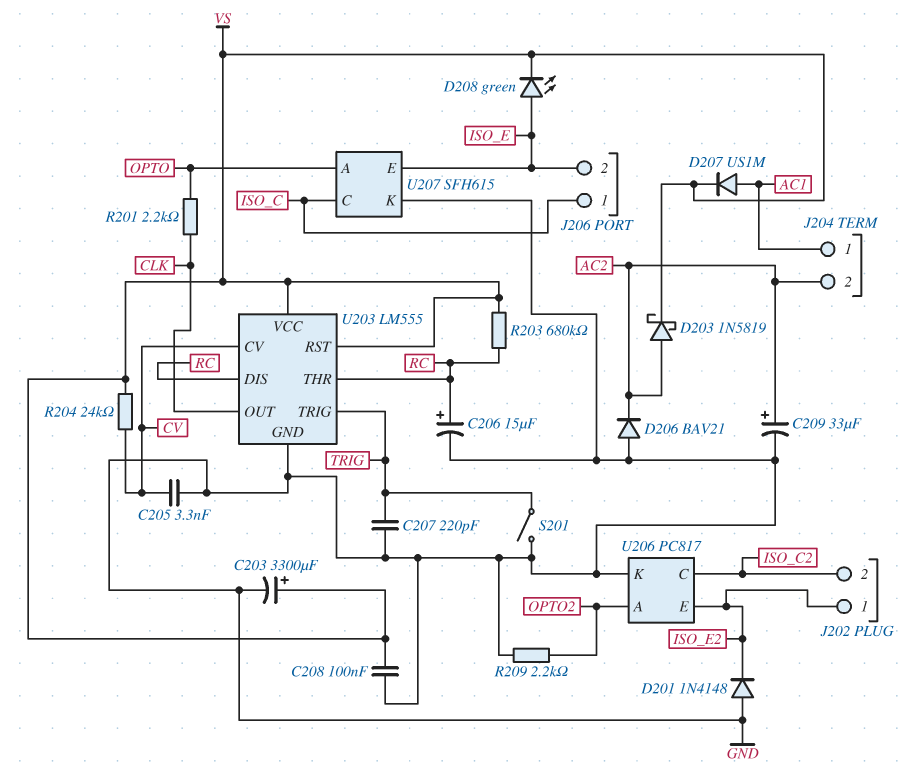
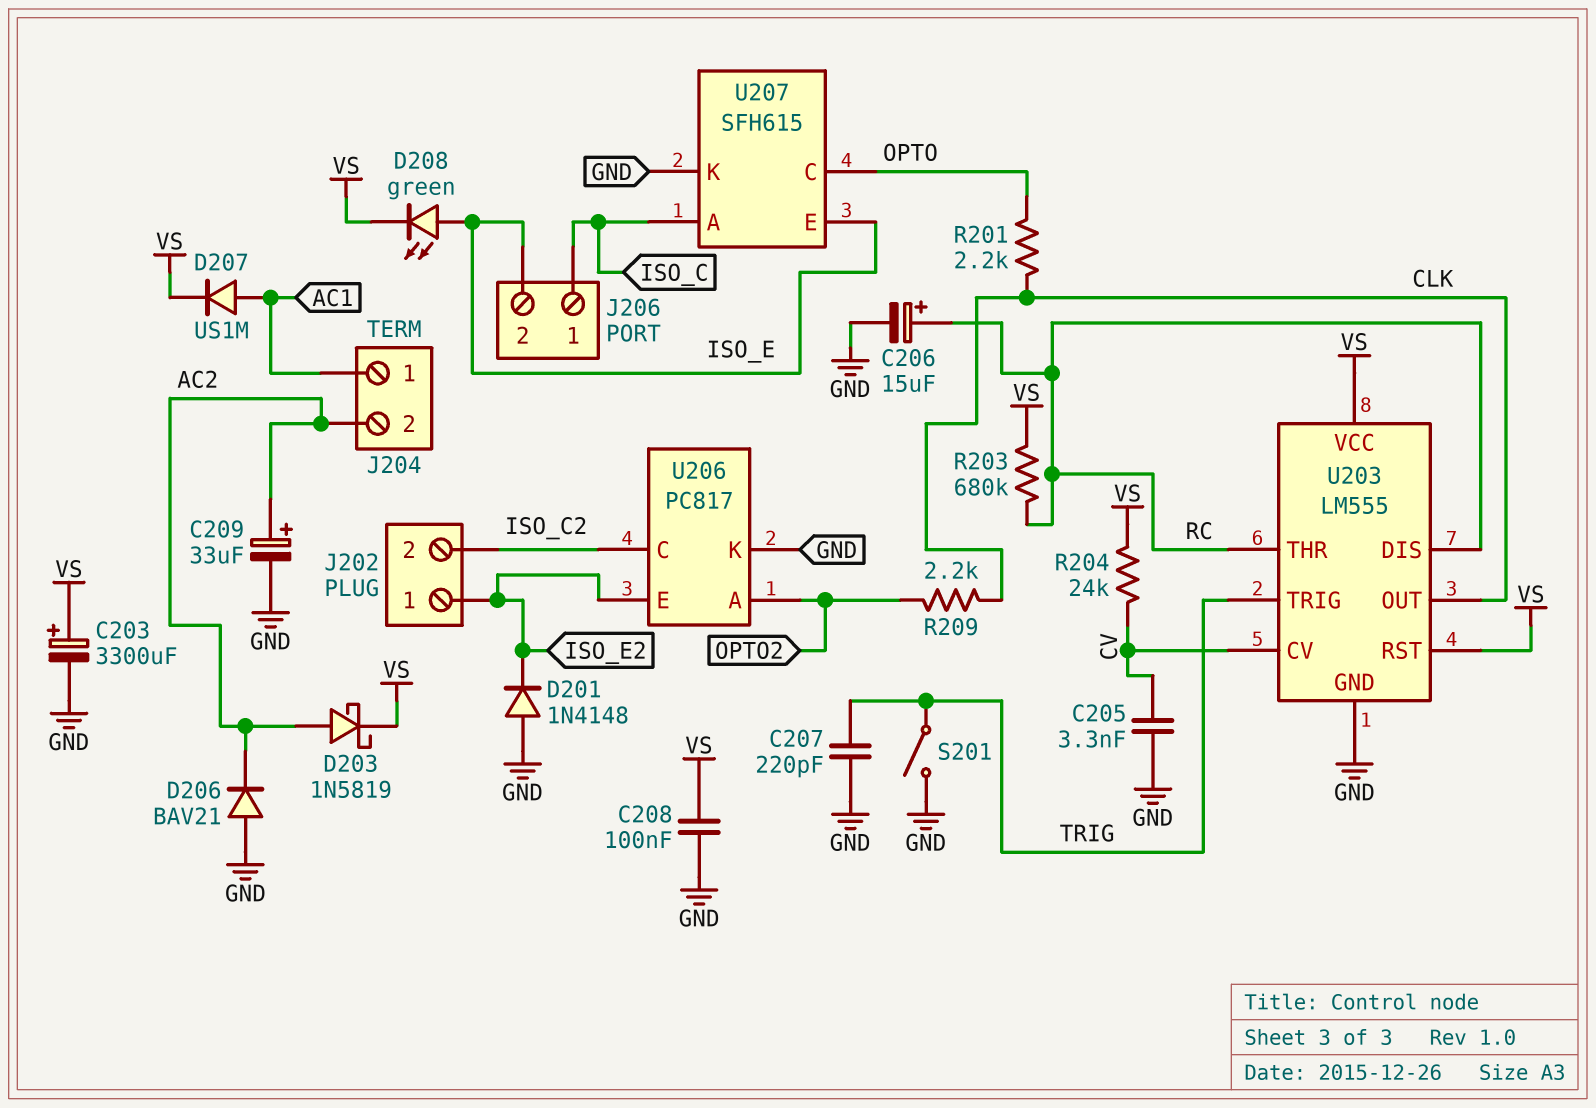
R209: 2.2k (GND, OPTO2) -> 2.2k (CLK, OPTO2)
U207 pin A: OPTO -> ISO_C
U207 pin C: ISO_C -> OPTO

